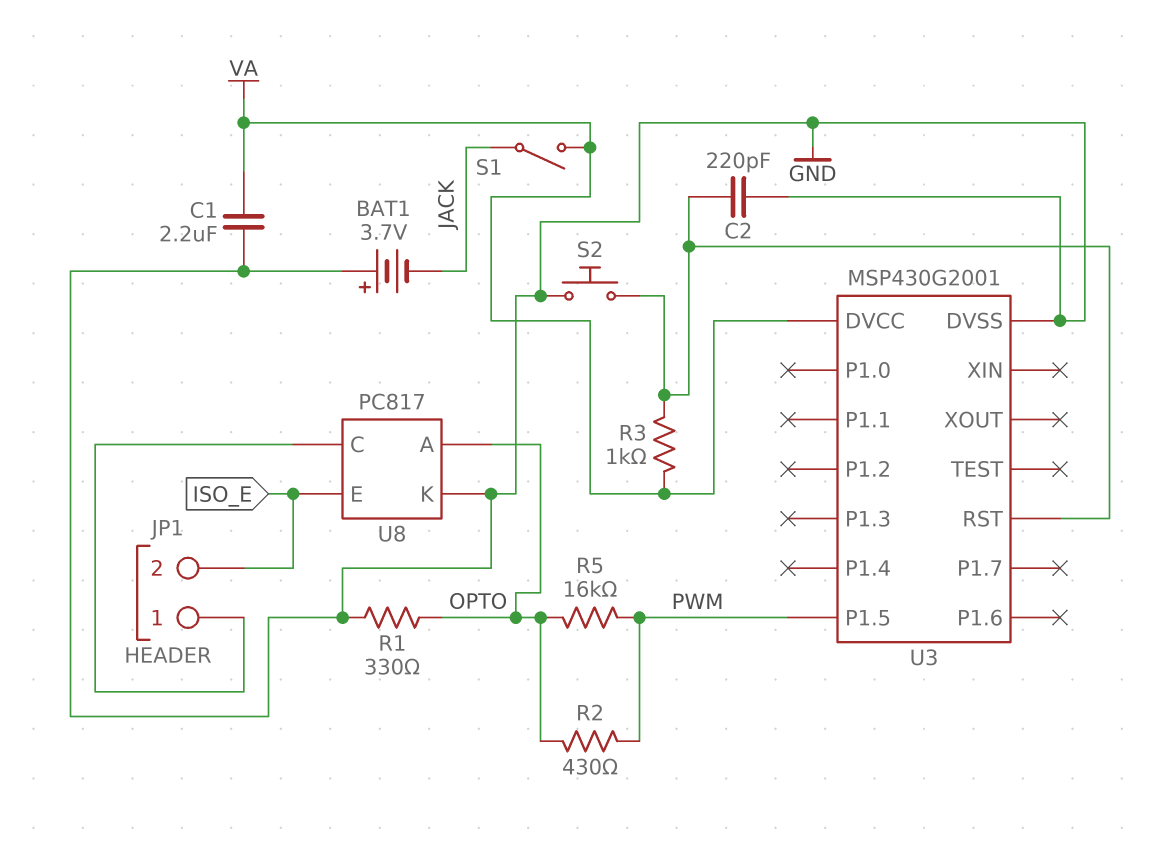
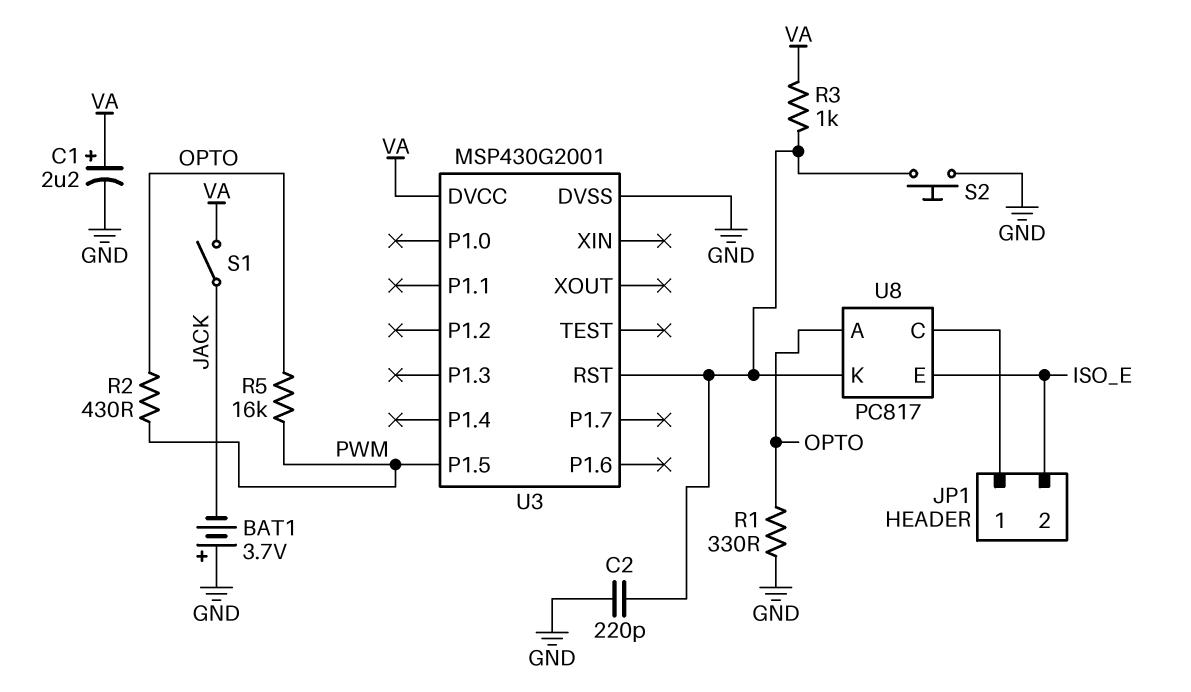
C1: 2.2uF (GND, VA) -> 2.2uF (plus VA, minus GND)
U8 pin K: GND -> U3/RST

